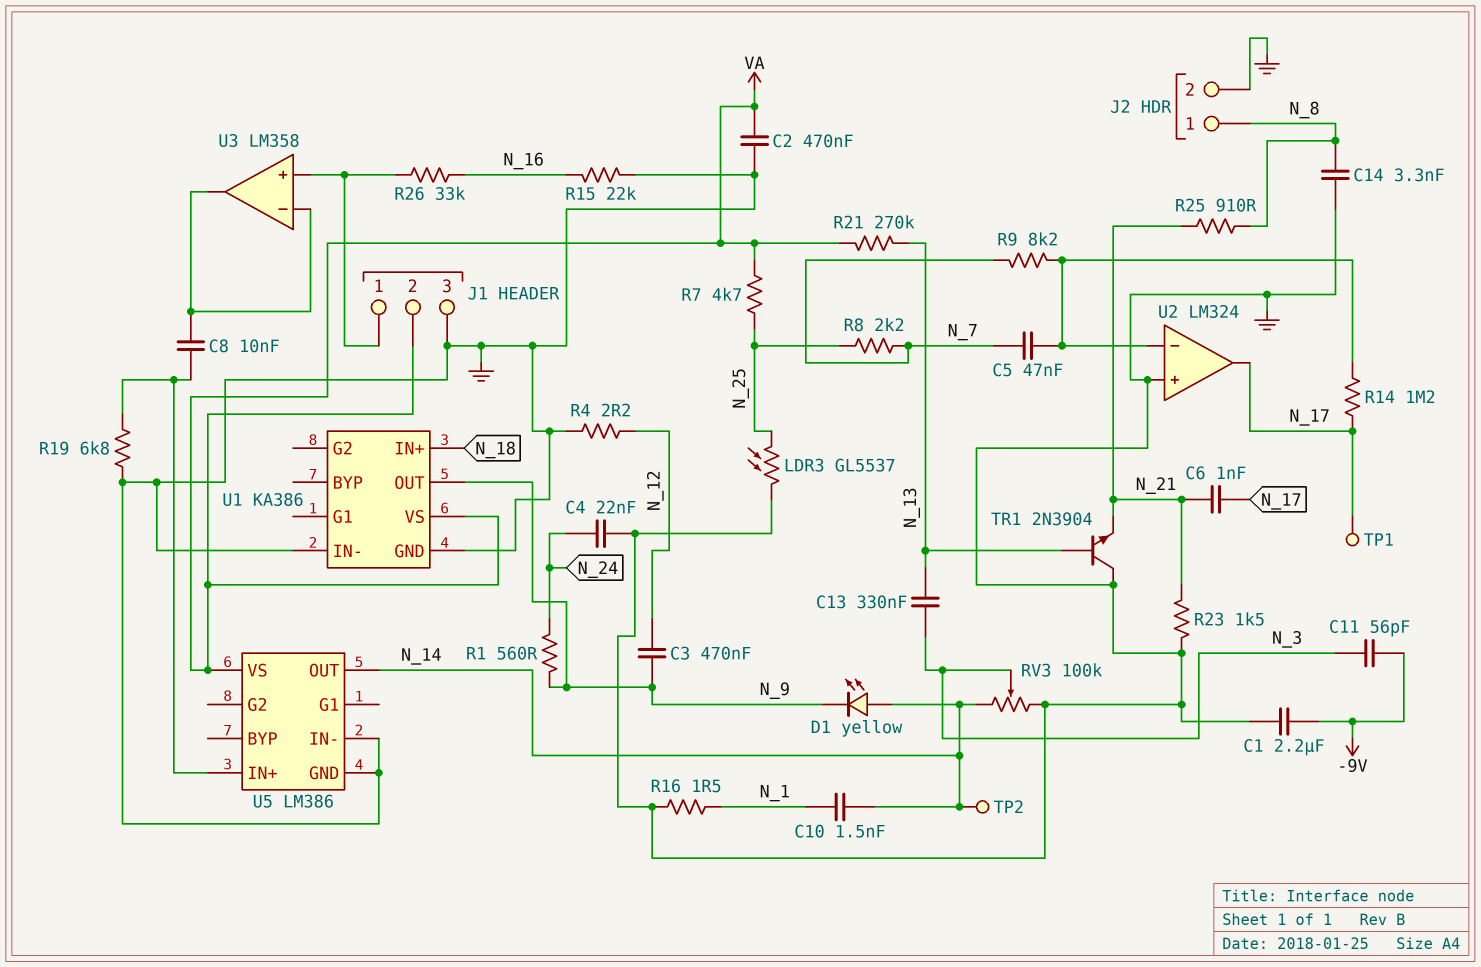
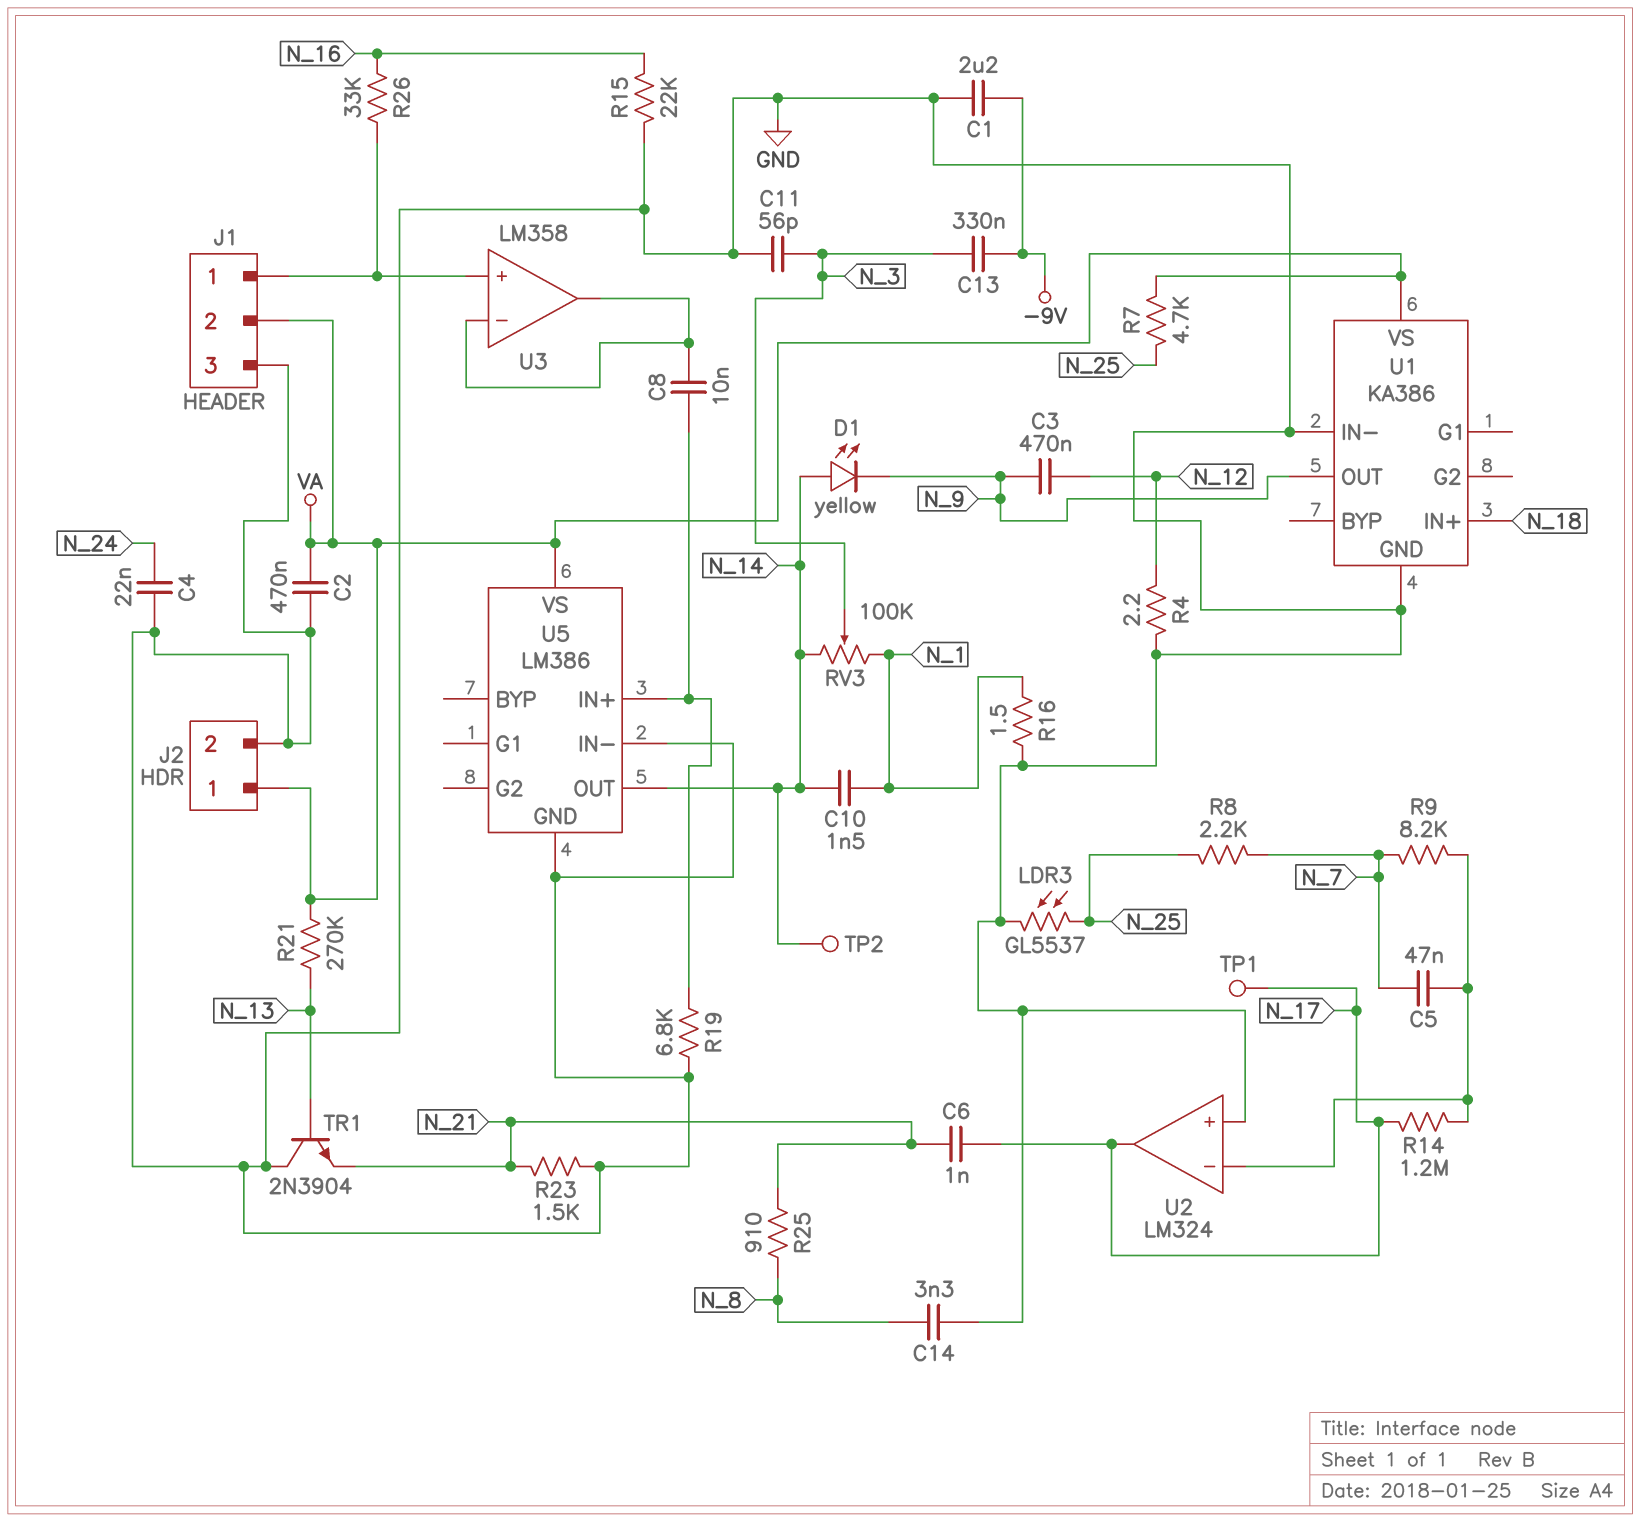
C11: 56pF (-9V, N_3) -> 56pF (GND, N_3)
C13: 330nF (N_3, N_13) -> 330nF (-9V, N_3)
J2 pin 1: N_8 -> VA
R1: 560 (N_9, N_24) -> none
RV3: 100k (GND, N_14, wiper N_3) -> 100k (N_1, N_14, wiper N_3)

